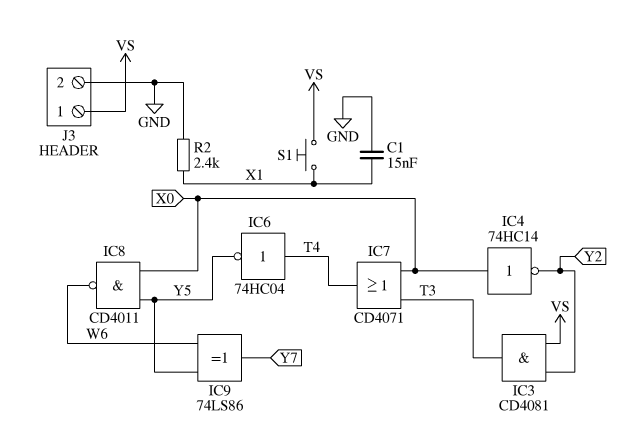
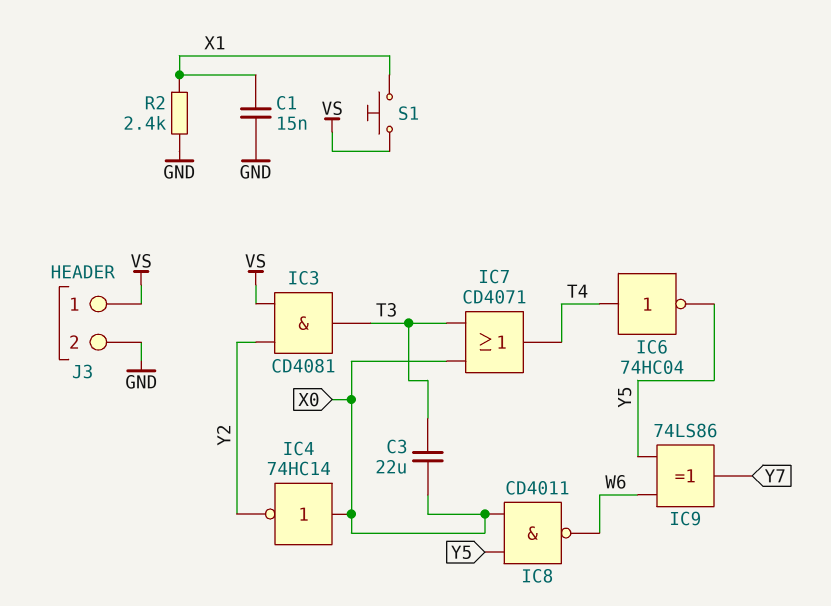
C3: none -> 22uF (T3, X0)

